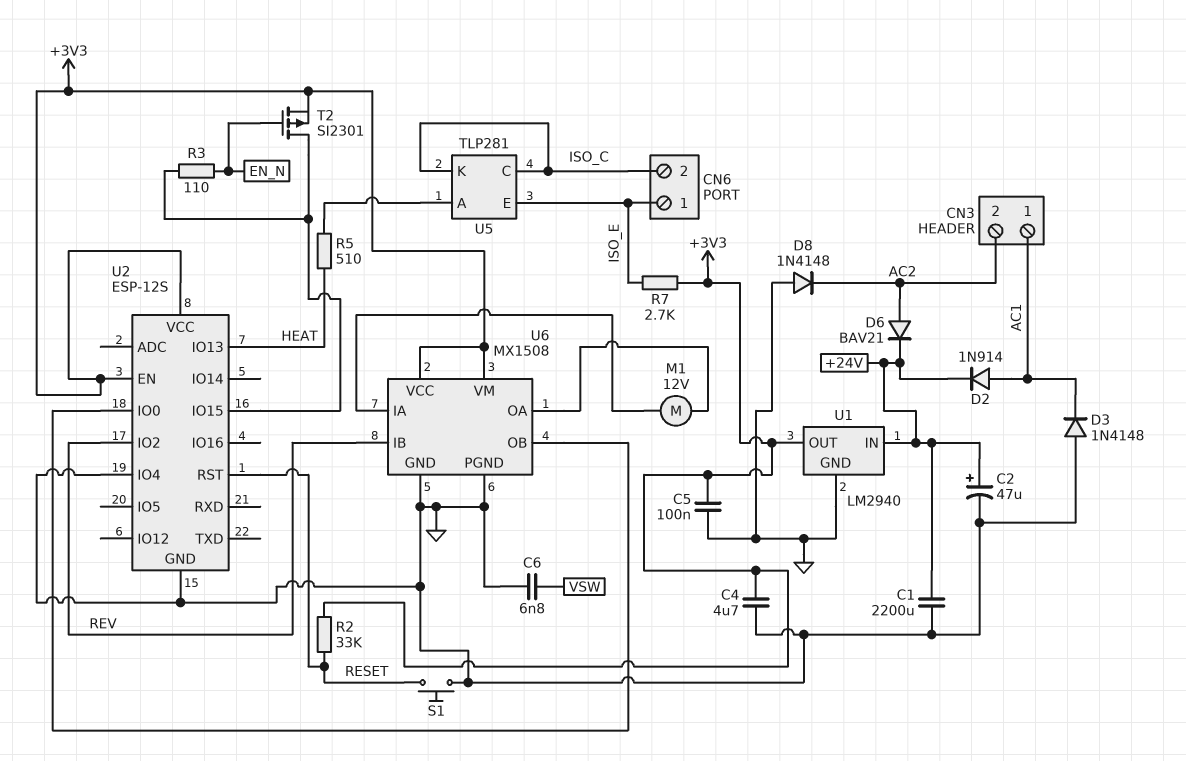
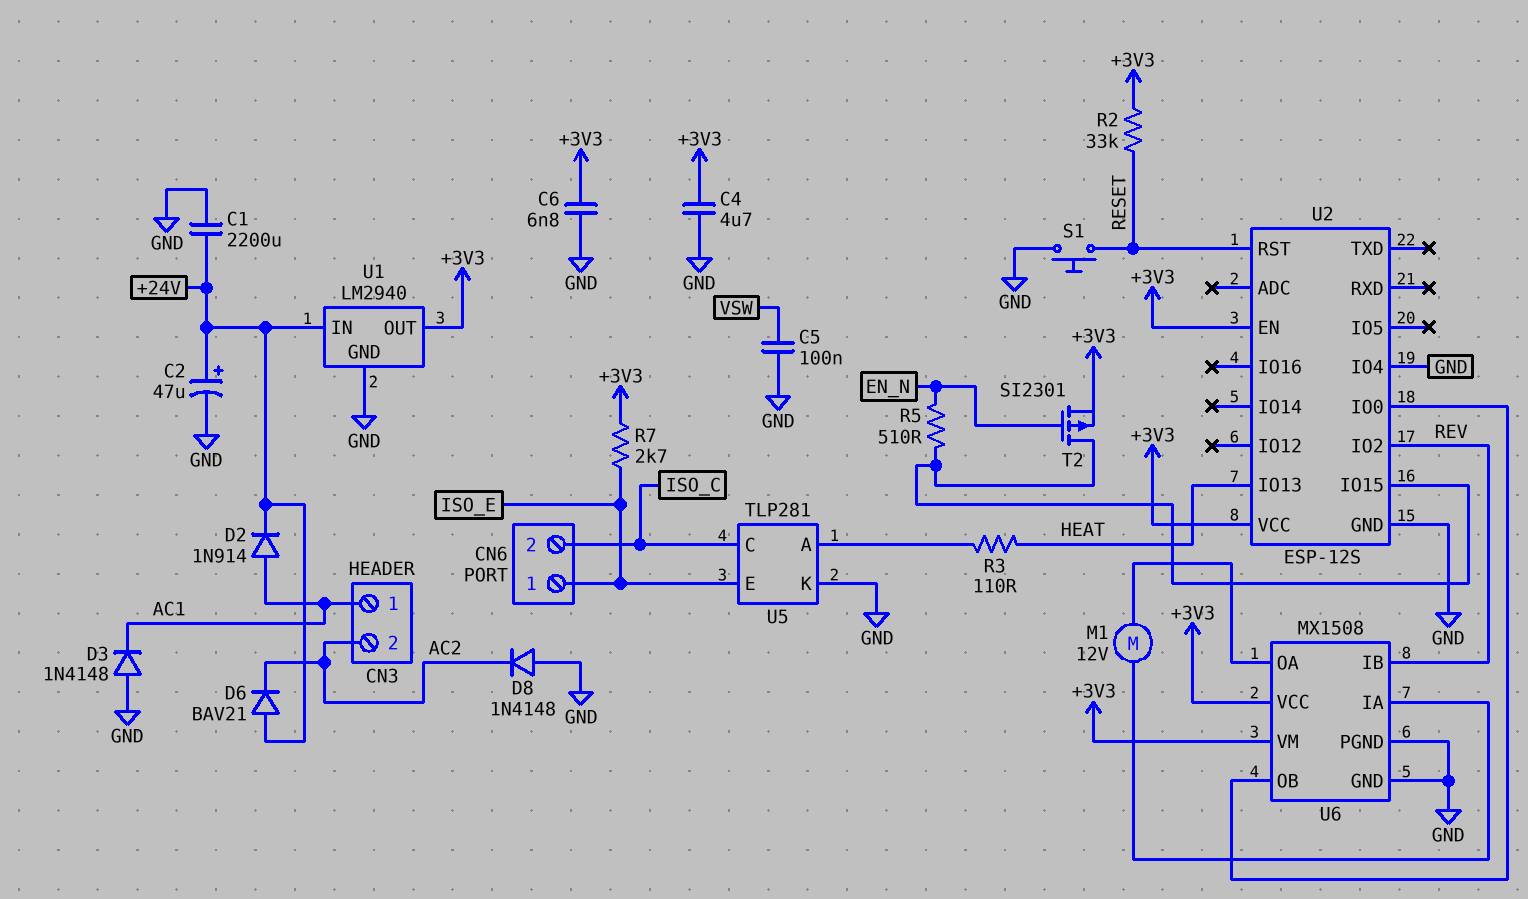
C5: 100nF (+3V3, GND) -> 100nF (GND, VSW)
C6: 6.8nF (GND, VSW) -> 6.8nF (+3V3, GND)
D6: diode BAV21 (A AC2, K +24V) -> diode BAV21 (A +24V, K AC2)
R3: 110 (EN_N, U2/IO15) -> 110 (HEAT, U5/A)
R5: 510 (HEAT, U5/A) -> 510 (EN_N, U2/IO15)
U5 pin K: ISO_C -> GND

